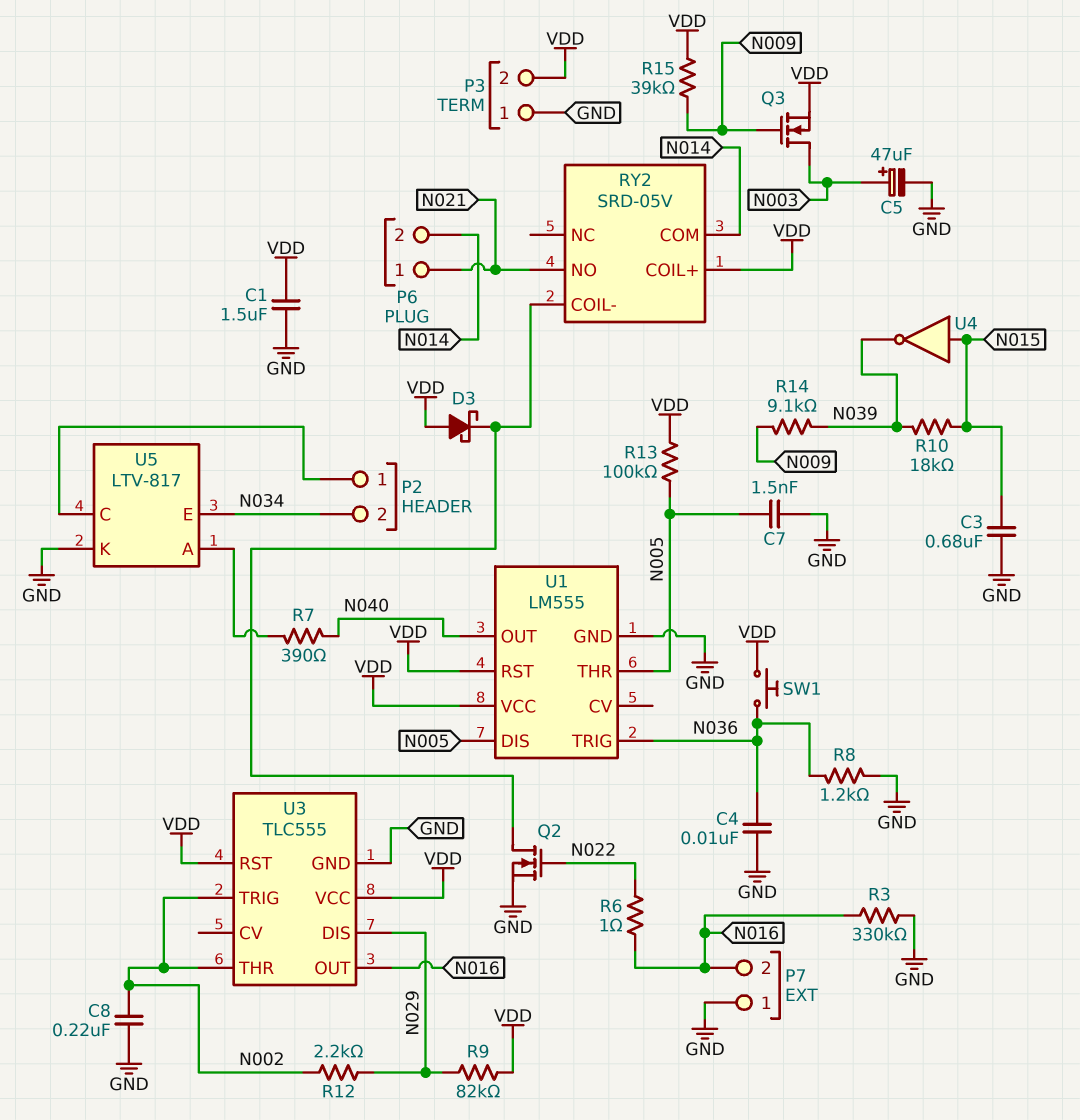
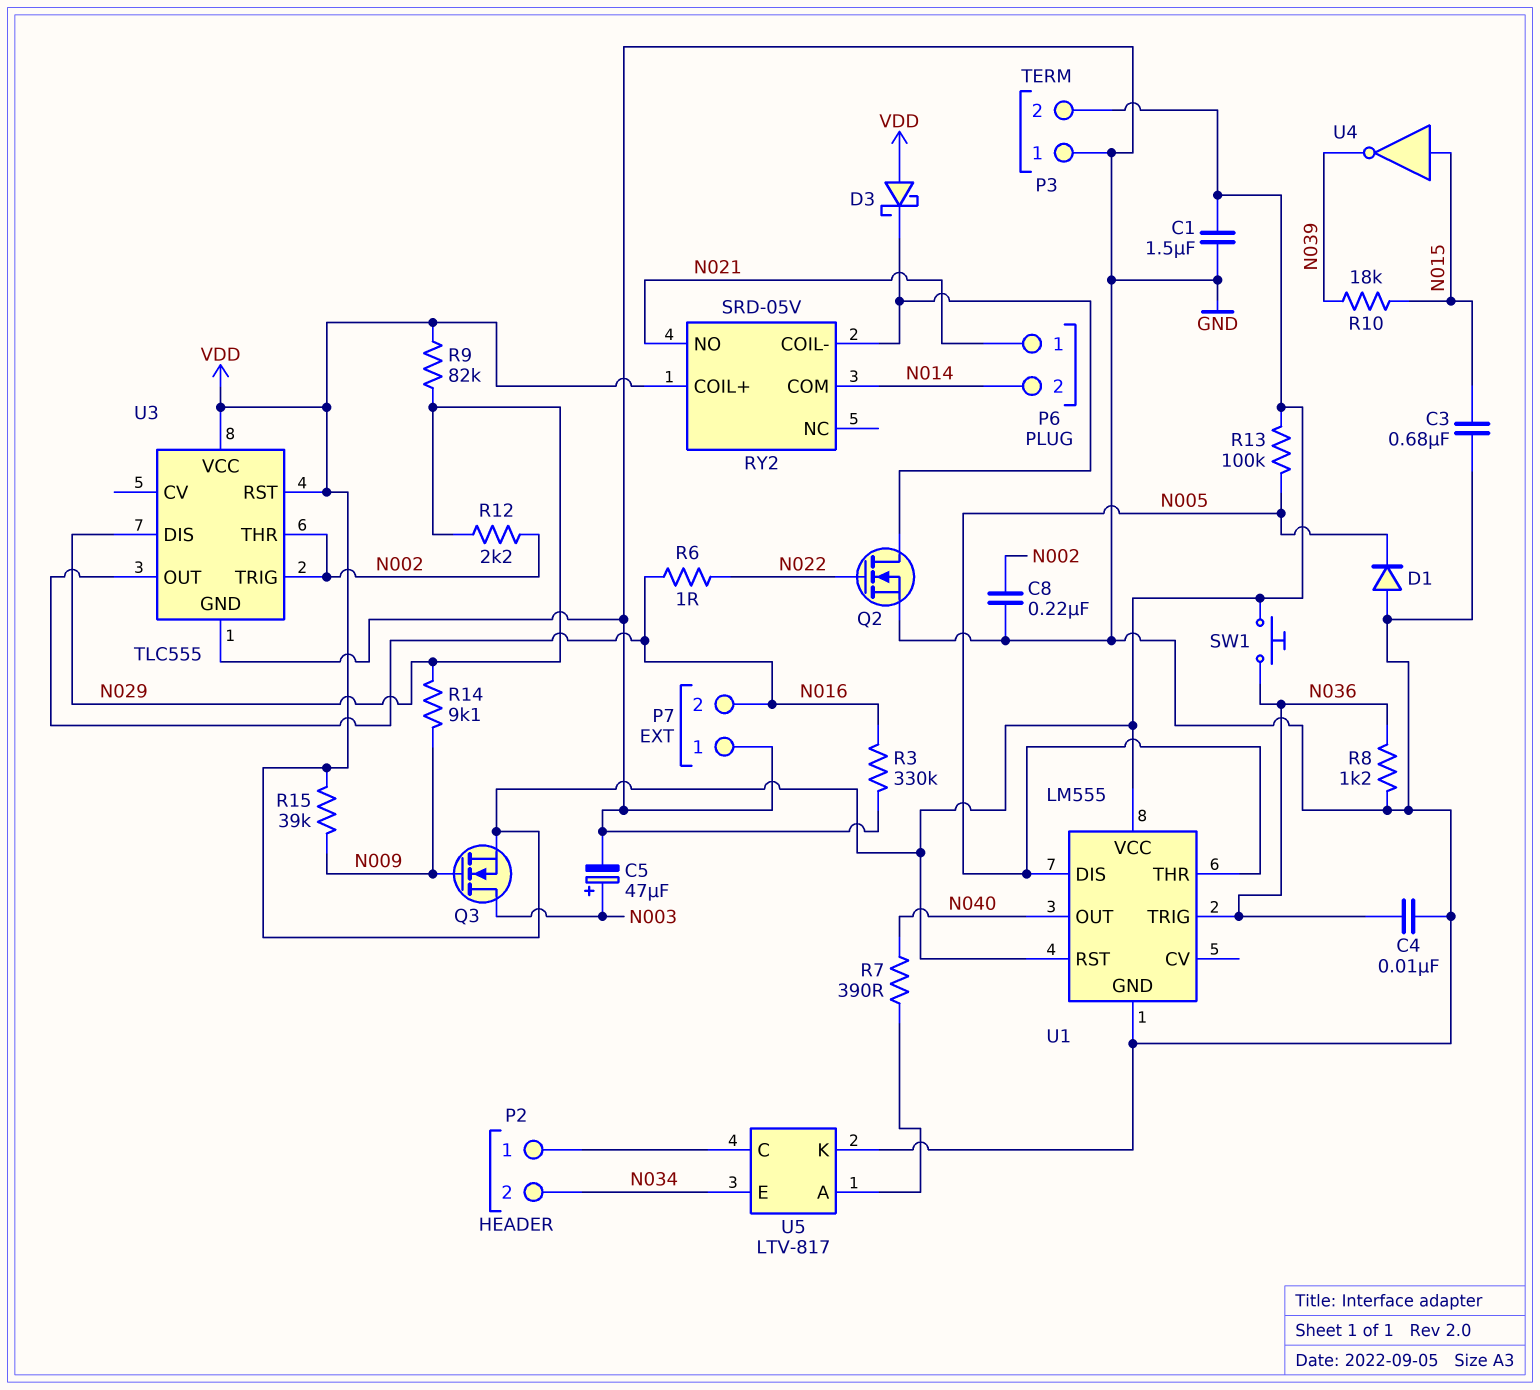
C7: 1.5nF (GND, N005) -> none
D1: none -> diode (A GND, K N005)
R14: 9.1k (N009, N039) -> 9.1k (N009, N029)

